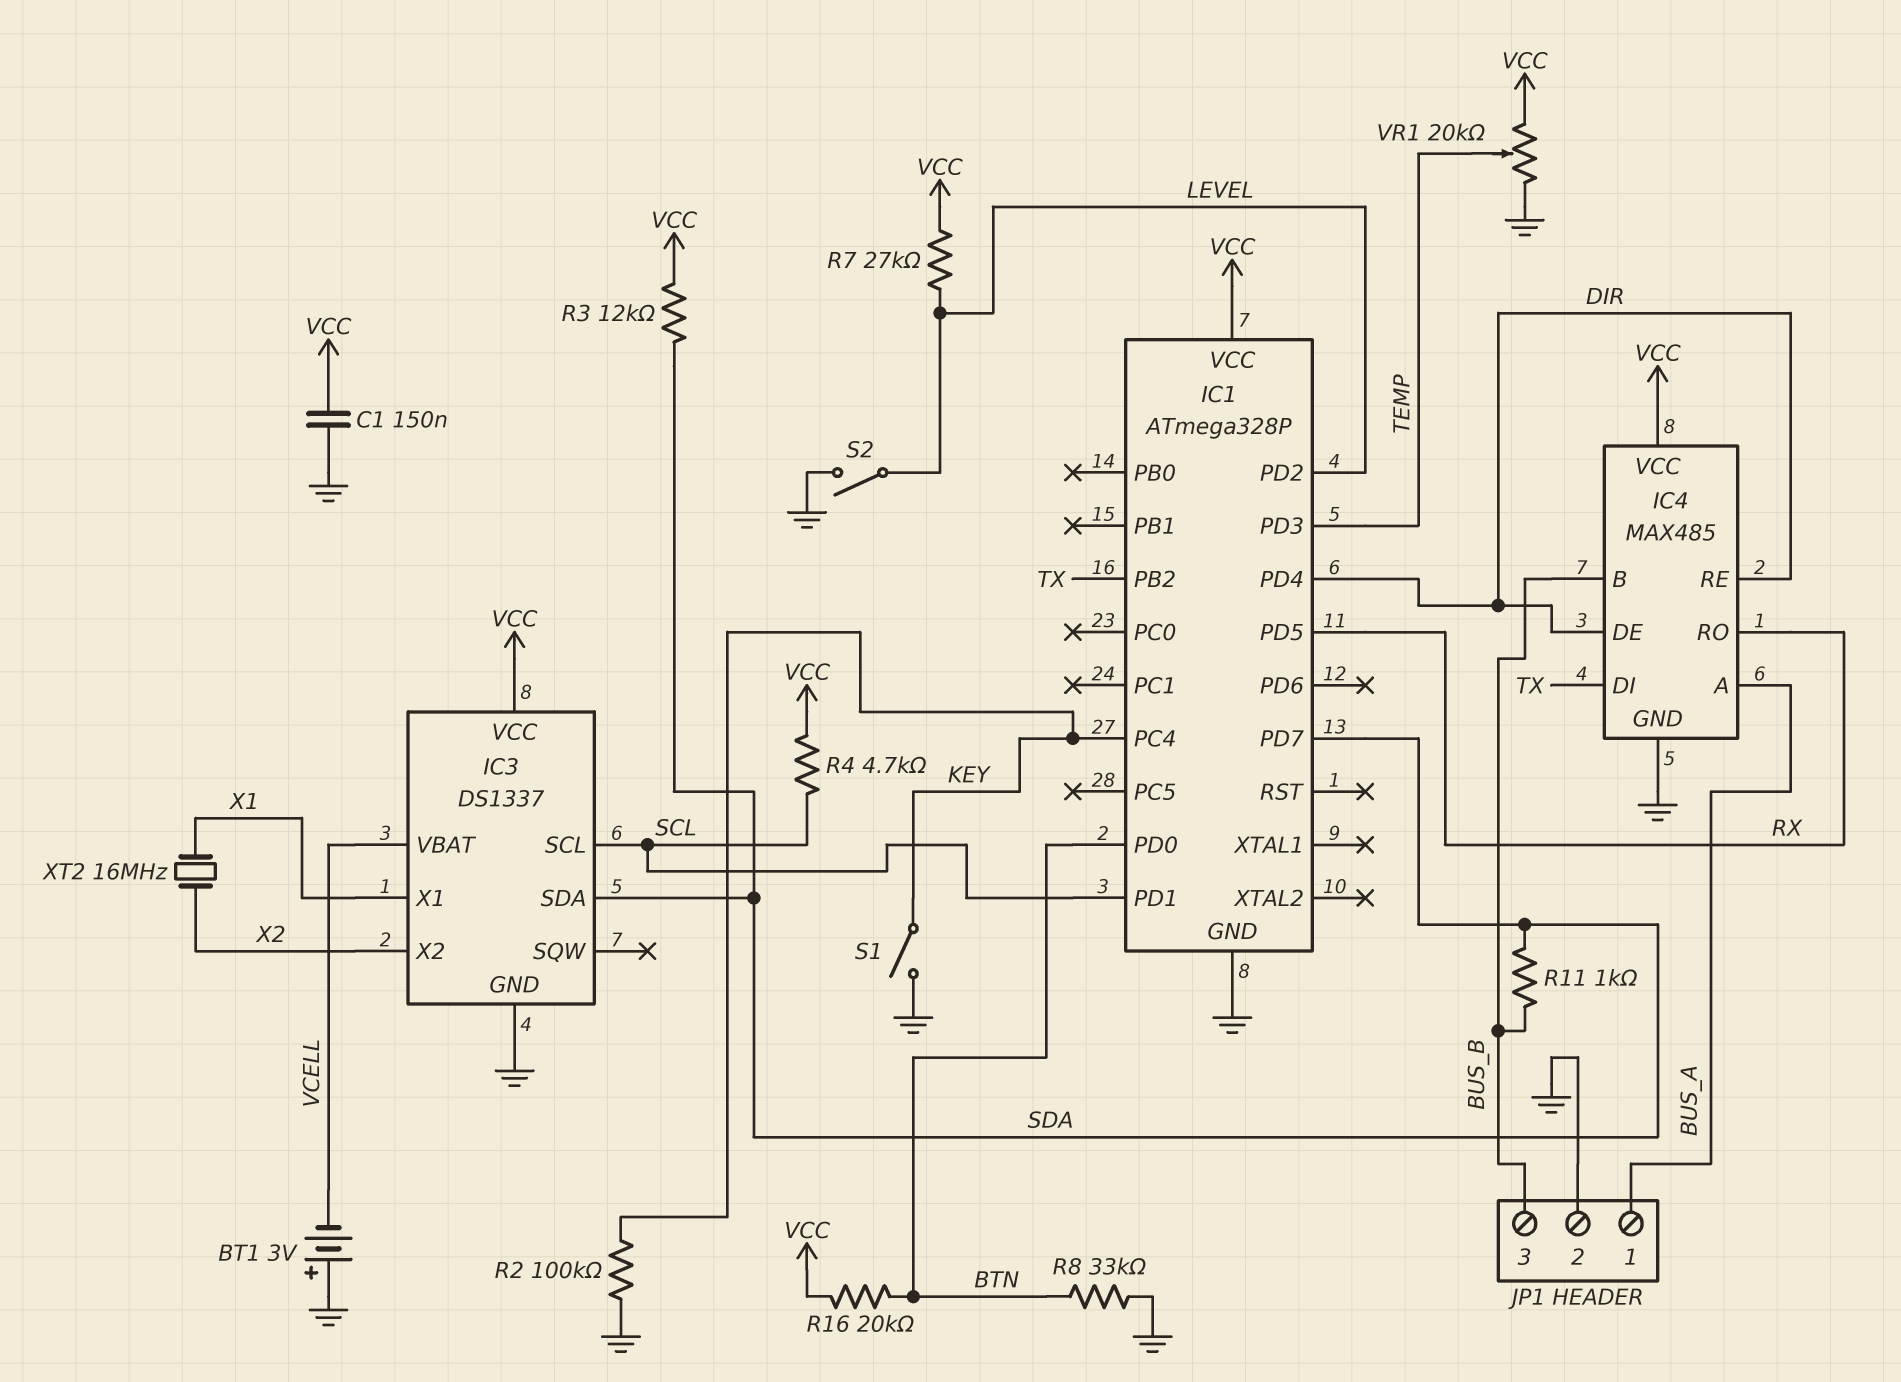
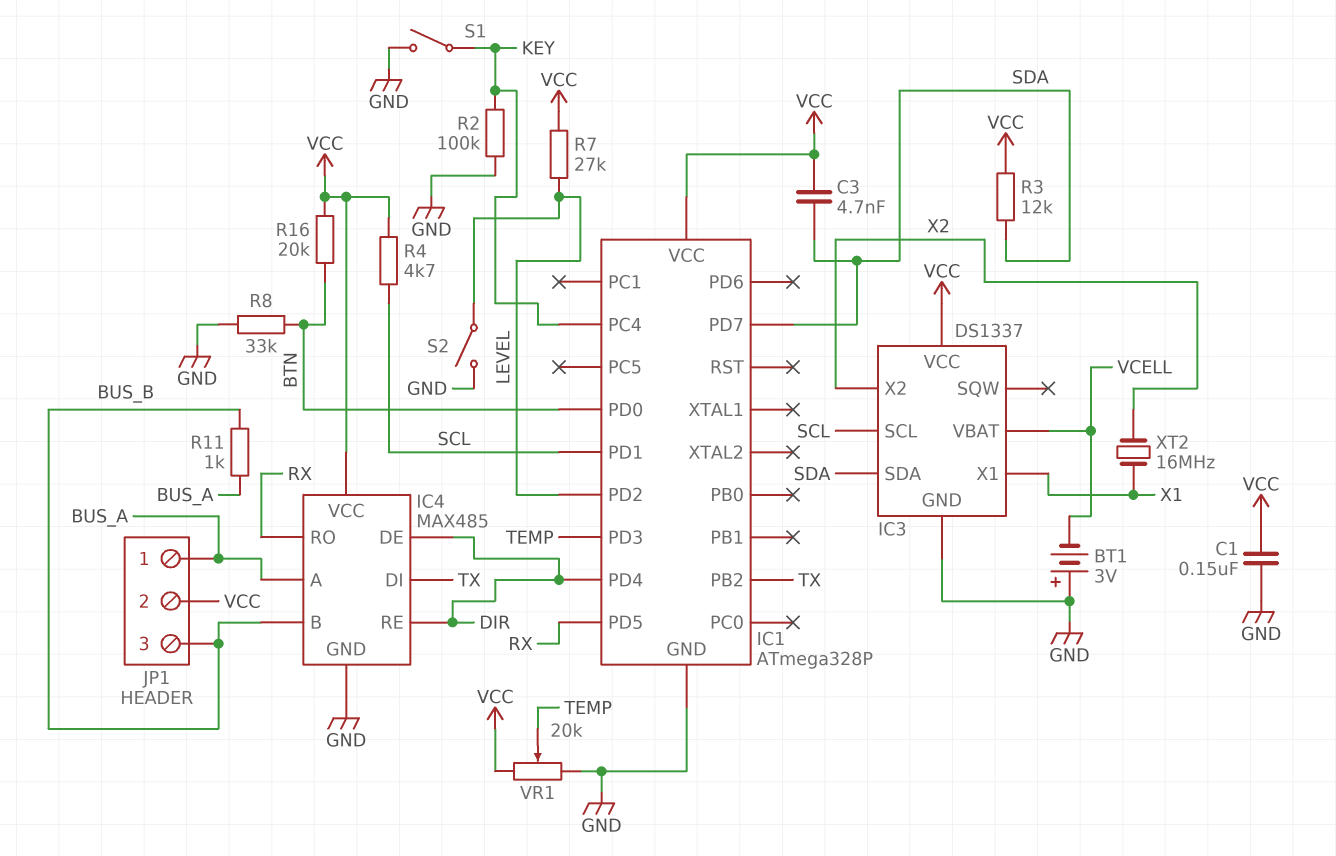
C3: none -> 4.7nF (SDA, VCC)
JP1 pin 2: GND -> VCC
R11: 1k (BUS_B, SDA) -> 1k (BUS_A, BUS_B)

